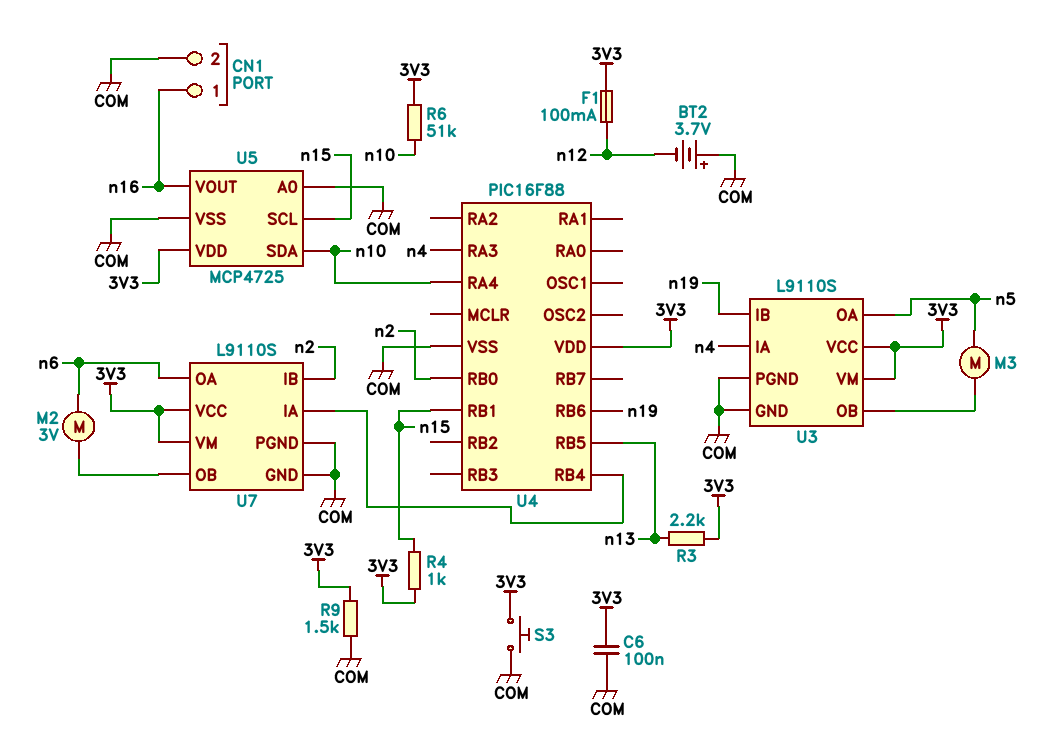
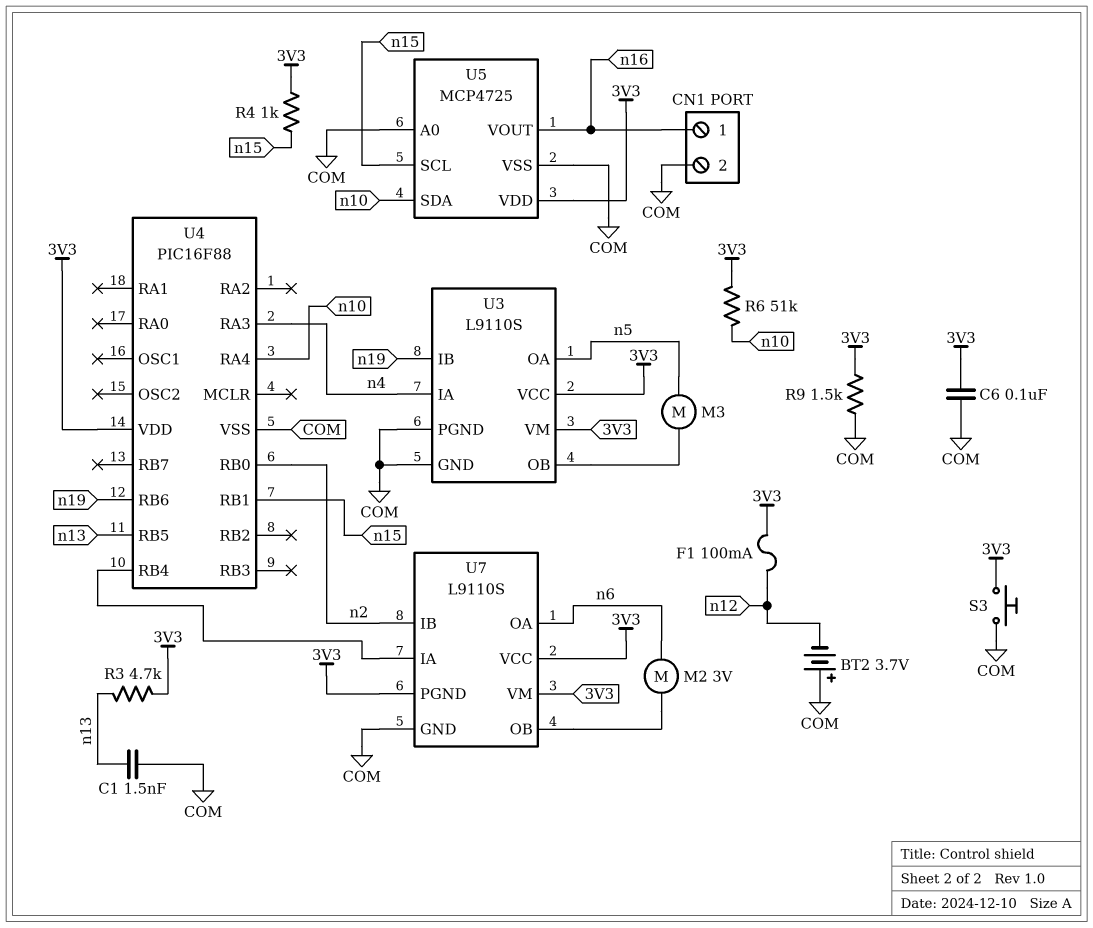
C1: none -> 1.5nF (COM, n13)
R3: 2.2k (3V3, n13) -> 4.7k (3V3, n13)
U7 pin PGND: COM -> 3V3

